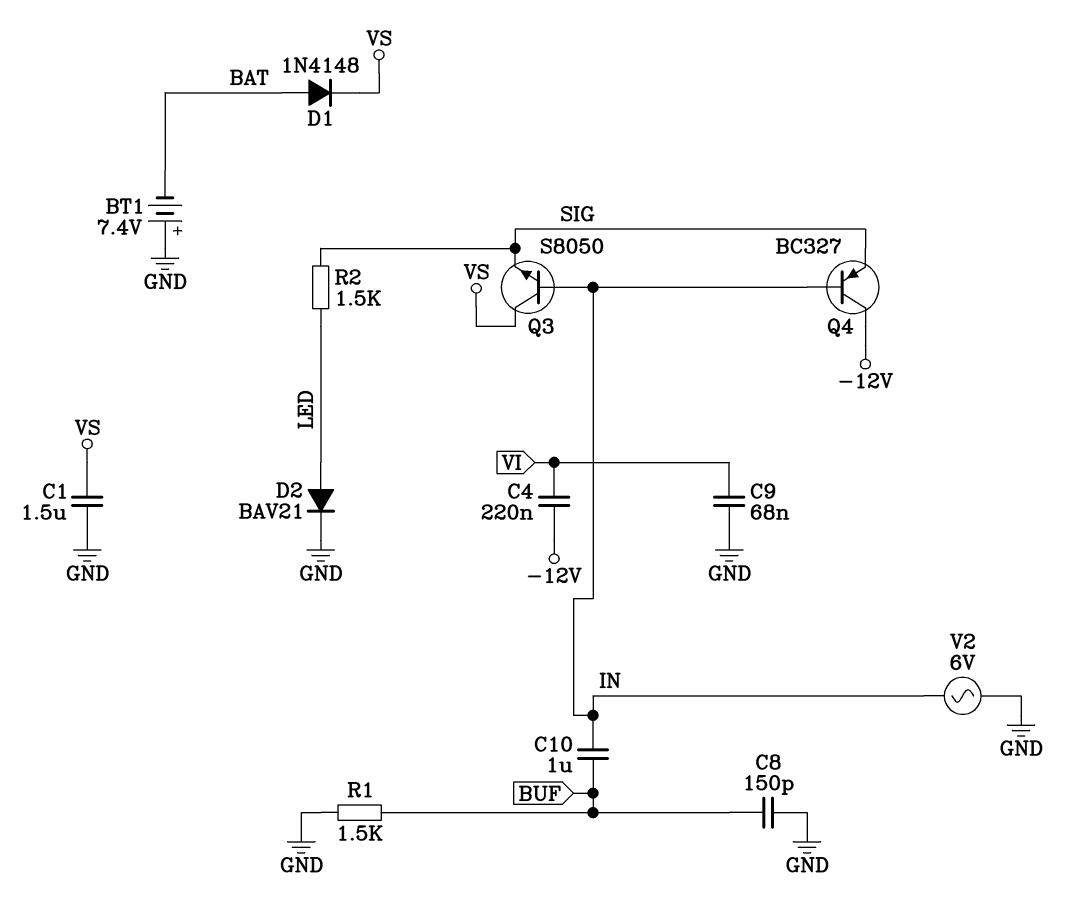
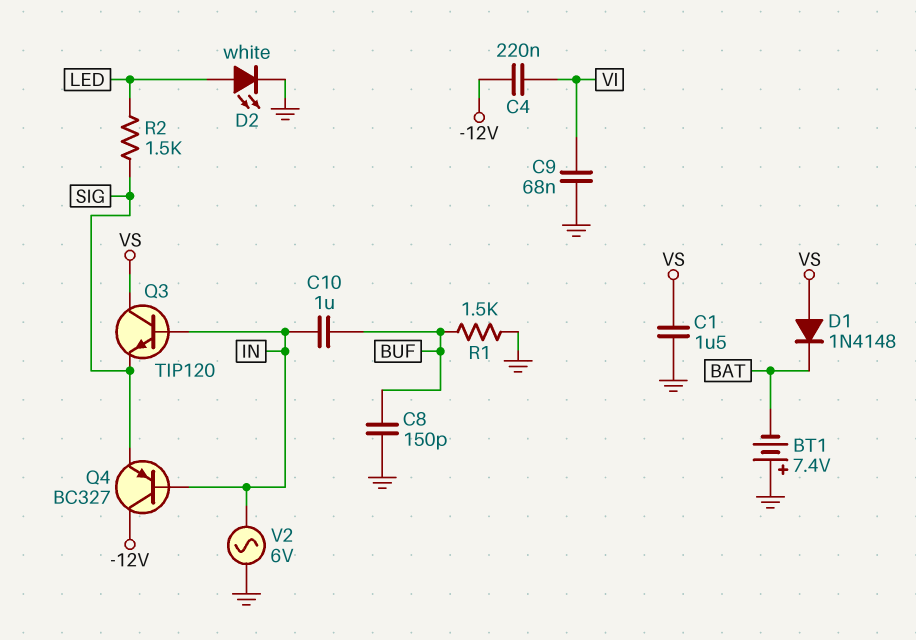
D1: diode 1N4148 (A BAT, K VS) -> diode 1N4148 (A VS, K BAT)
D2: diode BAV21 (A LED, K GND) -> LED white (A LED, K GND)
Q3: NPN S8050 (B IN, C VS, E SIG) -> NPN TIP120 (B IN, C VS, E SIG)

